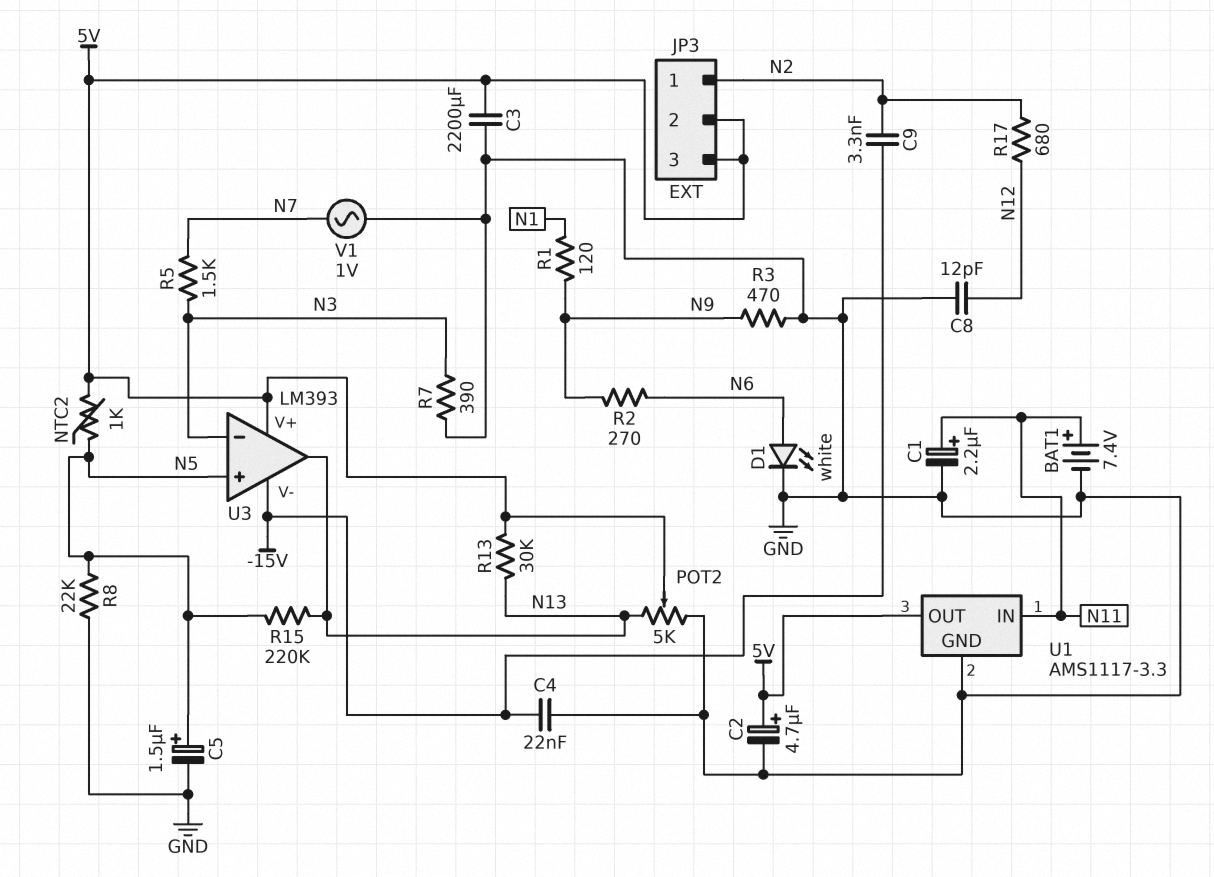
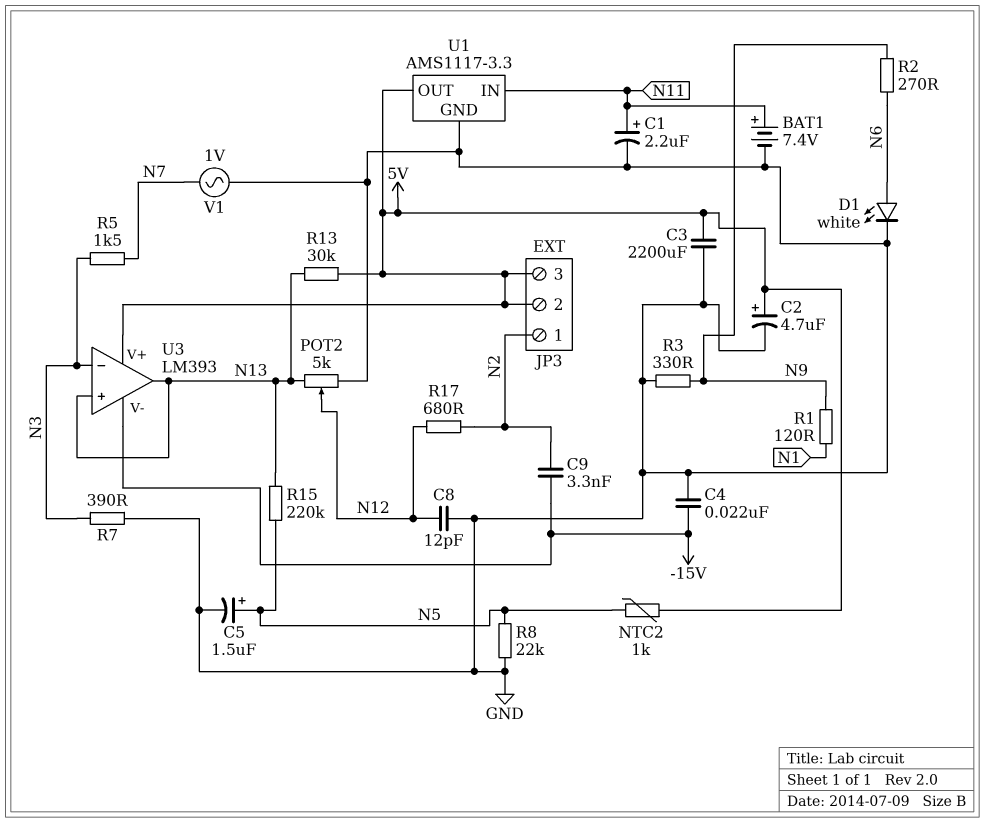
POT2: 5k (GND, N13, wiper 5V) -> 5k (GND, N13, wiper N12)
R3: 470 (GND, N9) -> 330 (GND, N9)
U3 pin in+: N5 -> N13

